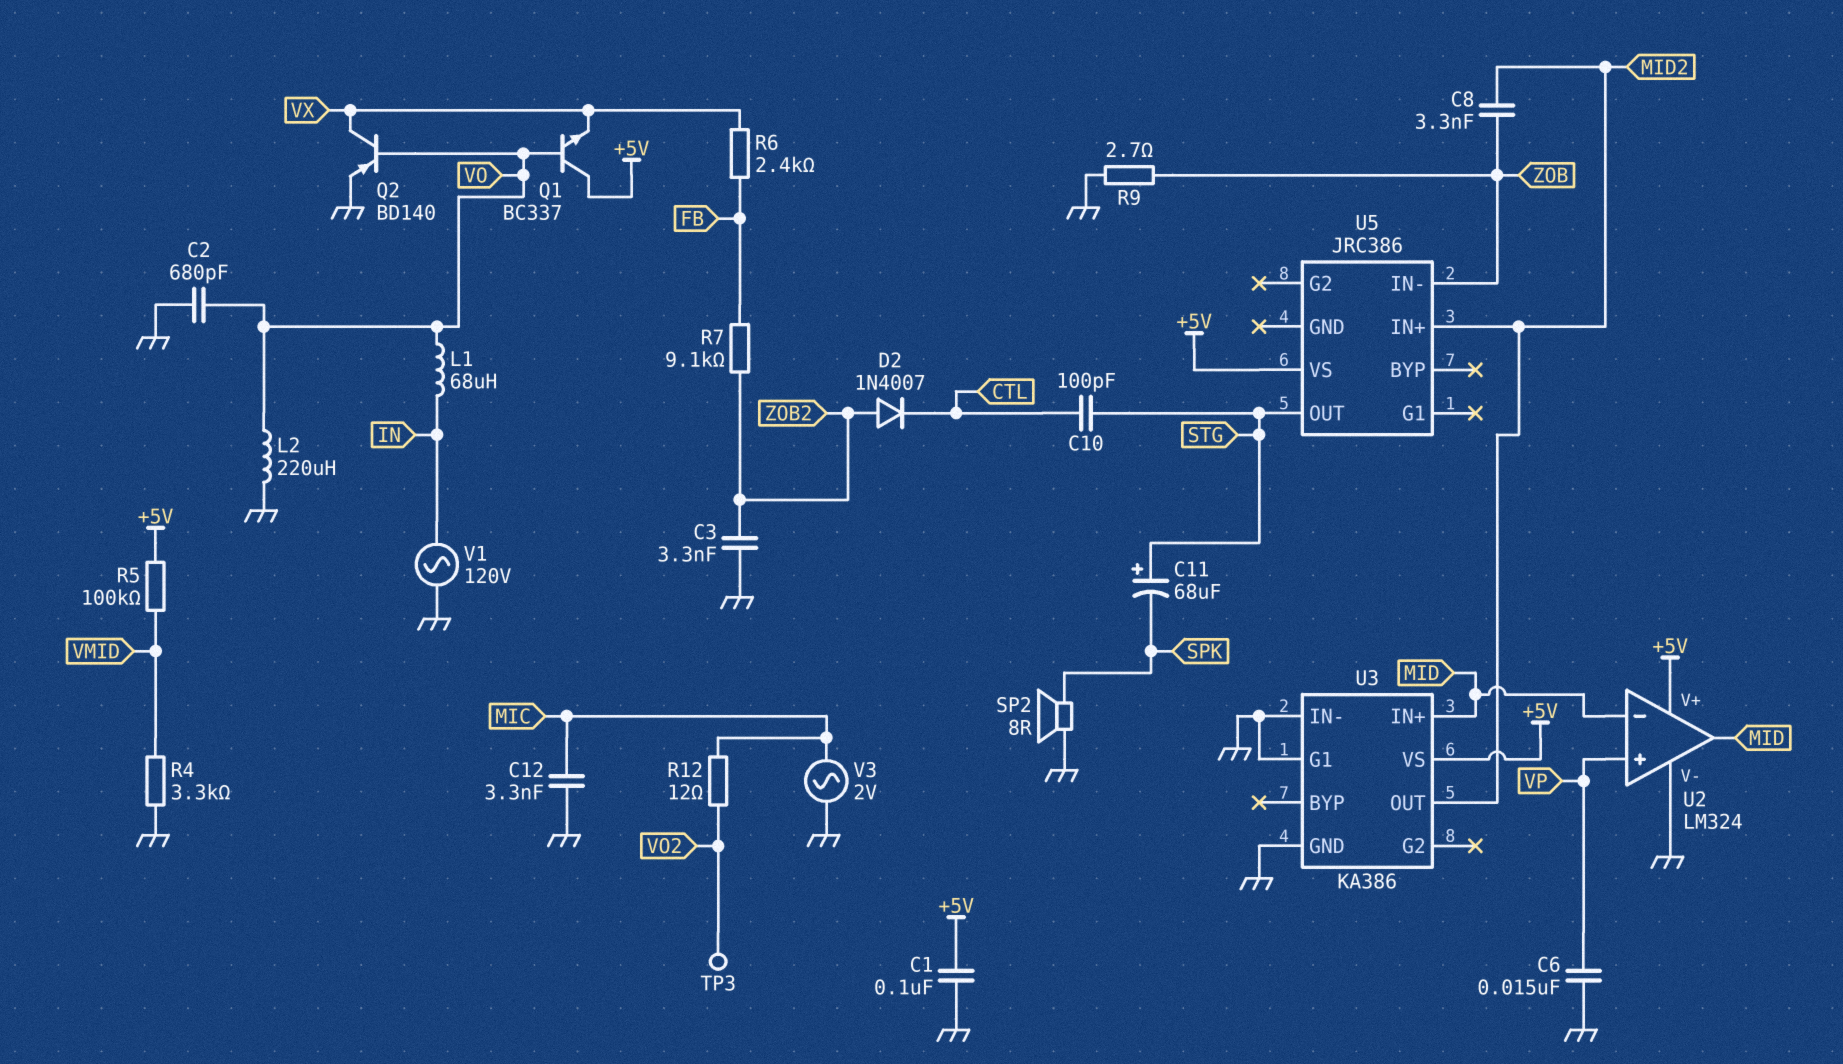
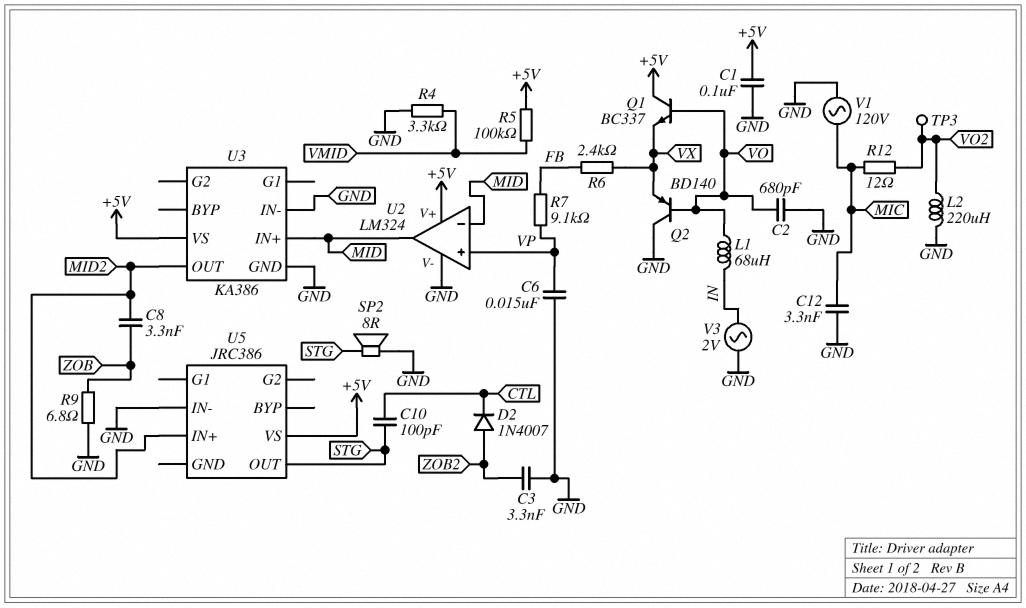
C11: 68uF (plus STG, minus SPK) -> none
L2: 220uH (GND, VO) -> 220uH (GND, VO2)
Q2: PNP BD140 (B VO, C VX, E GND) -> PNP BD140 (B VO, C GND, E VX)
R7: 9.1k (FB, ZOB2) -> 9.1k (FB, VP)
R9: 2.7 (GND, ZOB) -> 6.8 (GND, ZOB)
SP2: speaker 8R (GND, SPK) -> speaker 8R (GND, STG)
U3 pin G1: GND -> none
U5 pin IN-: ZOB -> GND
V1: AC 120V (GND, IN) -> AC 120V (GND, MIC)
V3: AC 2V (GND, MIC) -> AC 2V (GND, IN)

